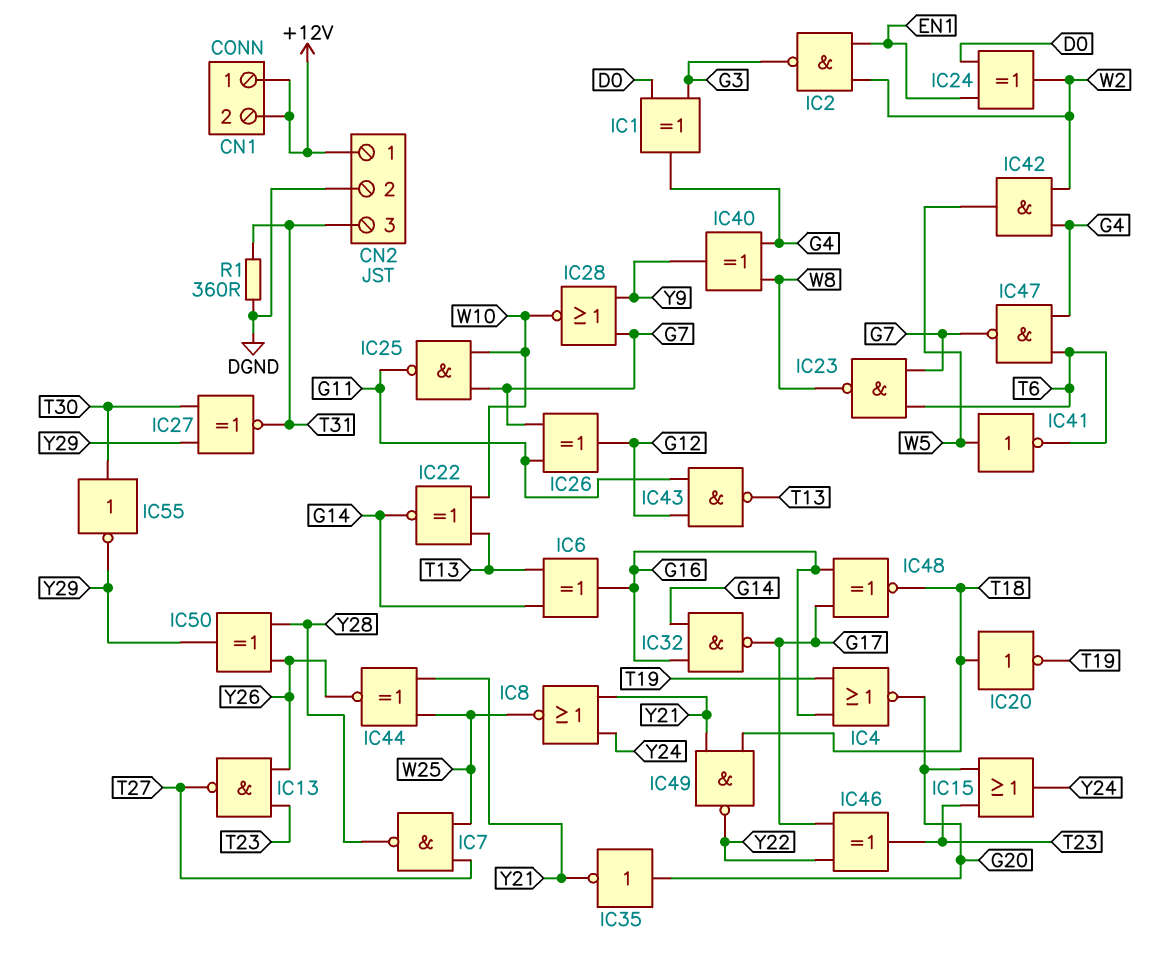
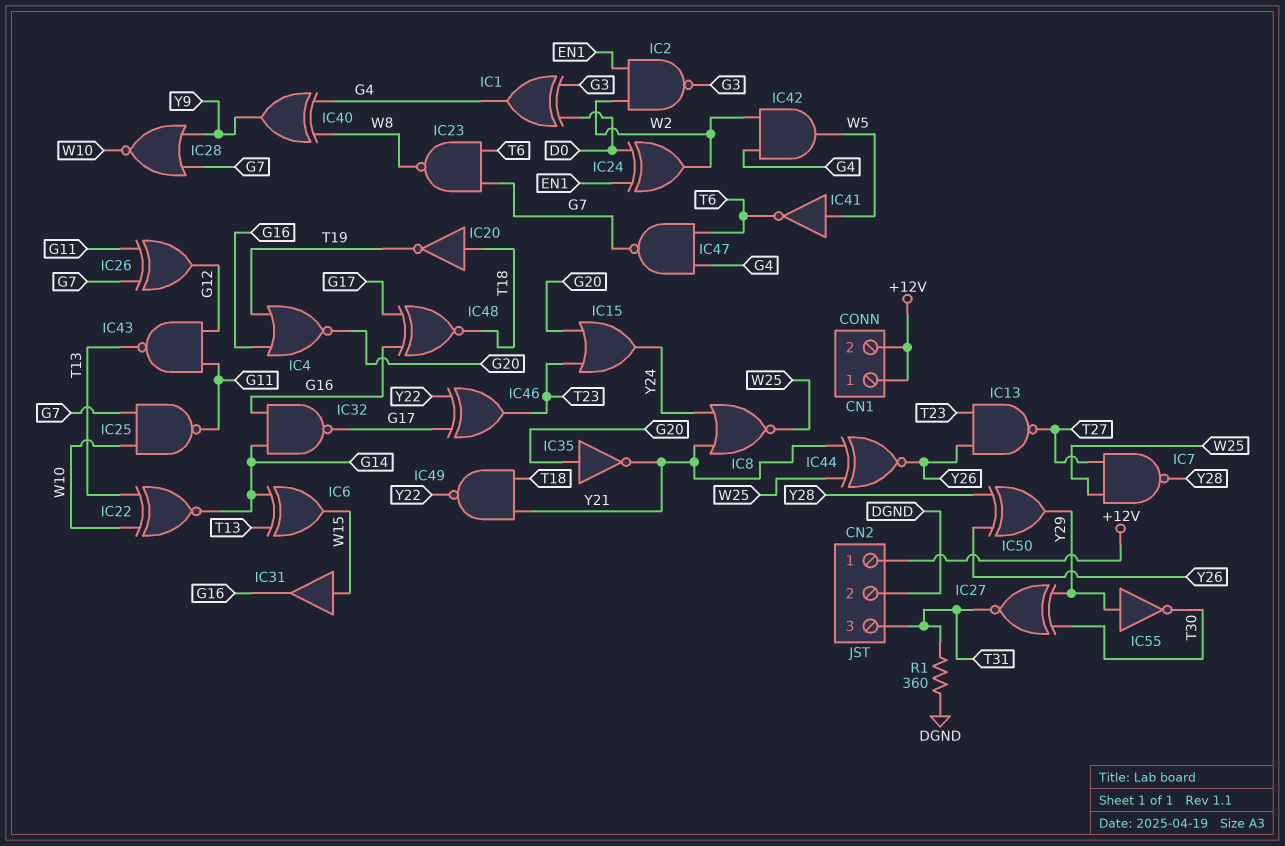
IC6: XOR (in G14, in T13, out G16) -> XOR (in G14, in T13, out W15)
IC31: none -> buffer (in W15, out G16)
IC55: NOT (in T30, out Y29) -> NOT (in Y29, out T30)

